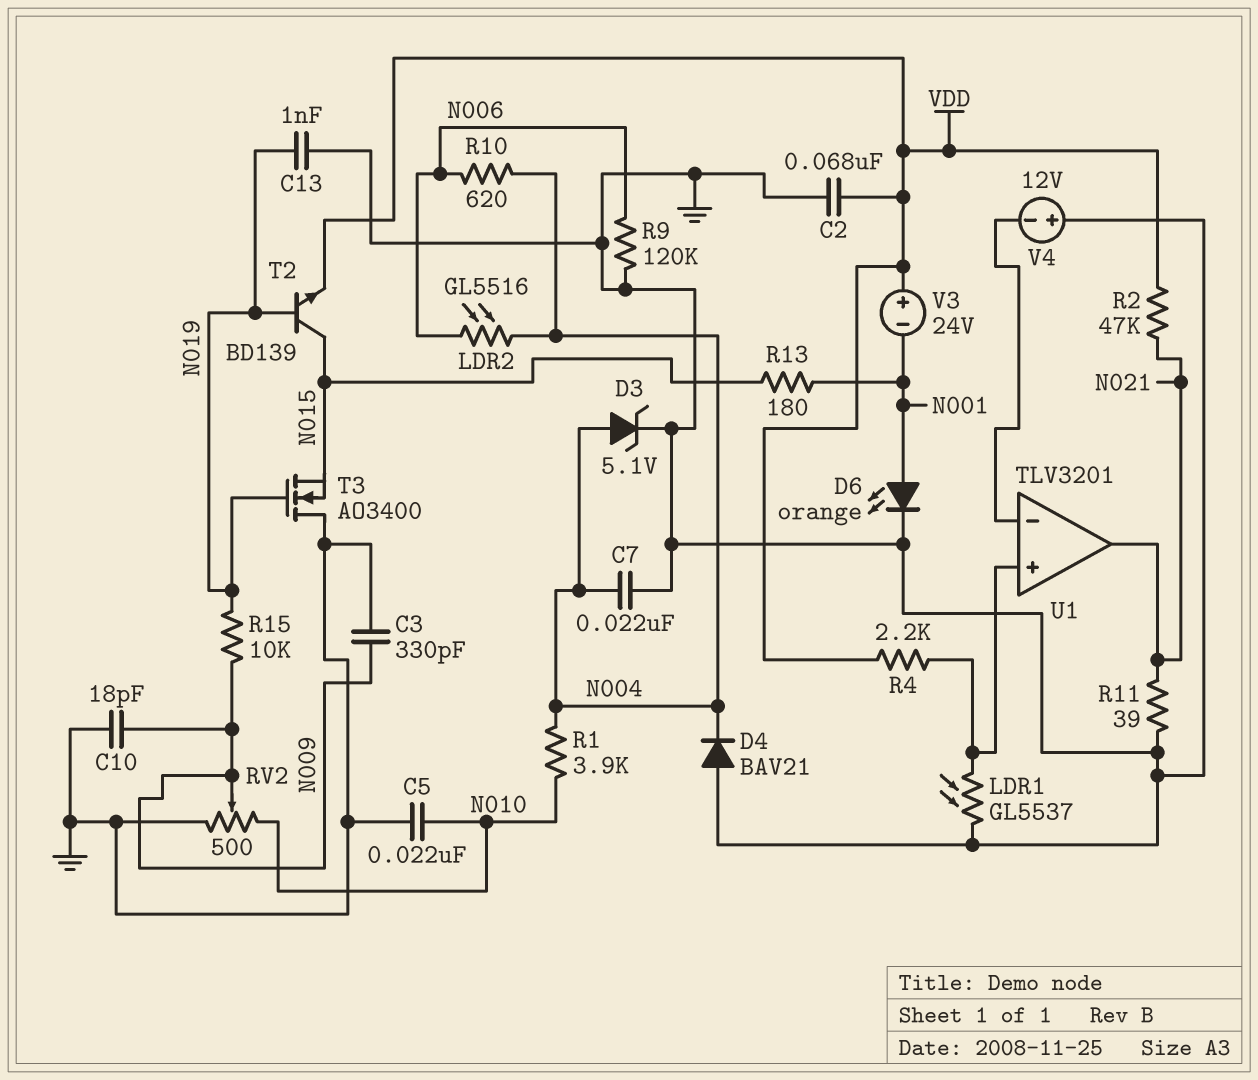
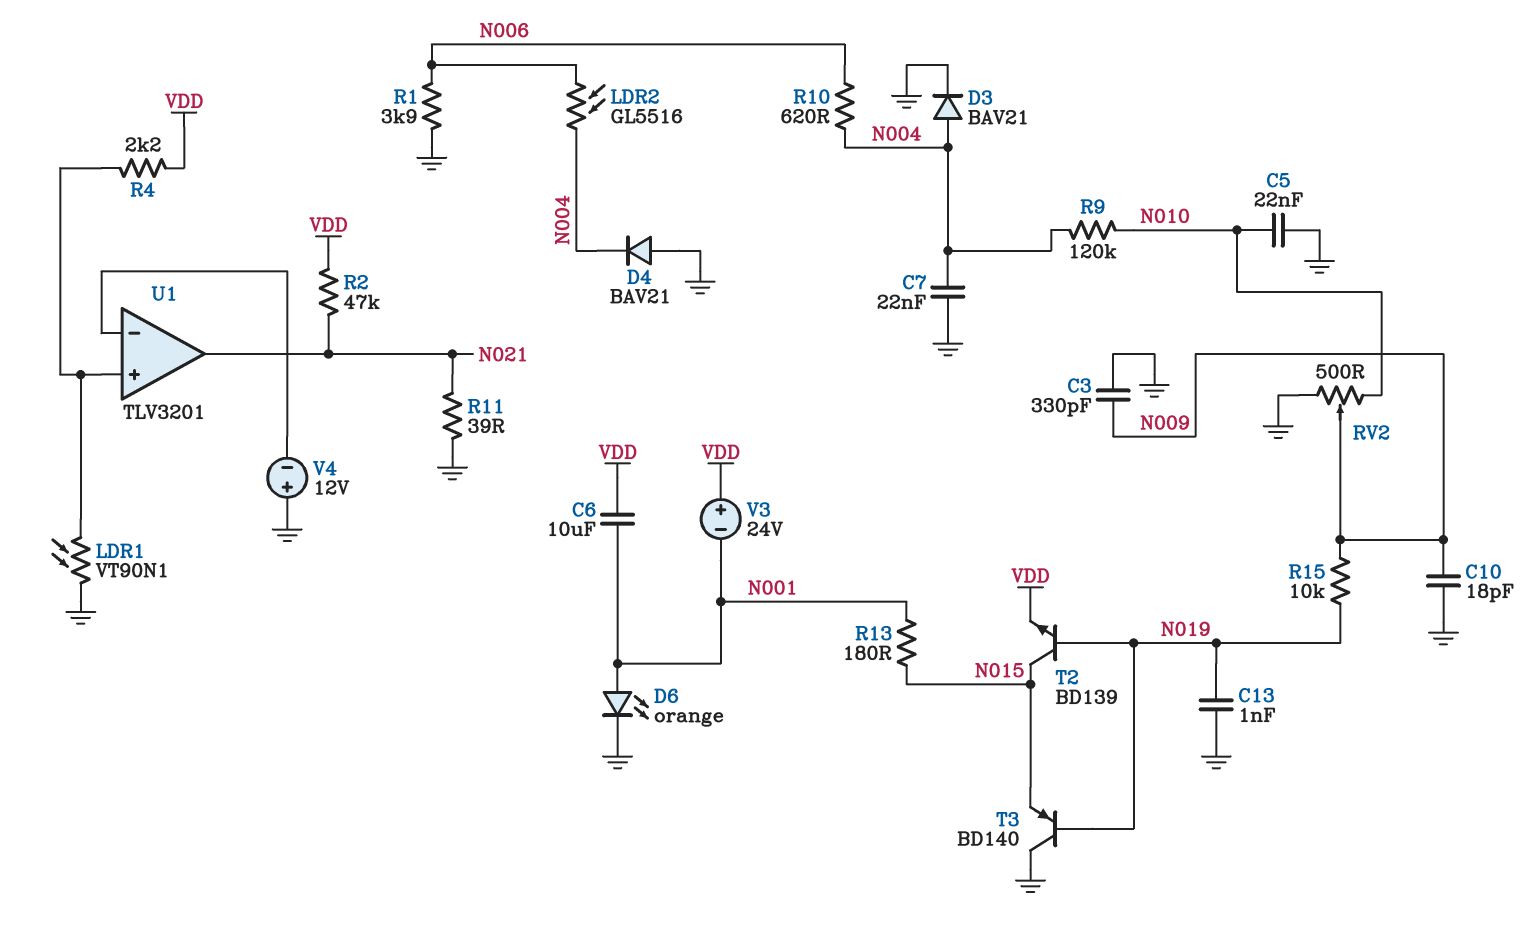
C2: 68nF (GND, VDD) -> none
C6: none -> 10uF (N001, VDD)
D3: zener 5.1V (A N004, K GND) -> diode BAV21 (A N004, K GND)
LDR1: GL5537 (GND, U1/in+) -> VT90N1 (GND, U1/in+)
R1: 3.9k (N004, N010) -> 3.9k (GND, N006)
R9: 120k (GND, N006) -> 120k (N004, N010)
T3: NMOS AO3400 (G N019, D GND, S N015) -> PNP BD140 (B N019, C GND, E N015)

